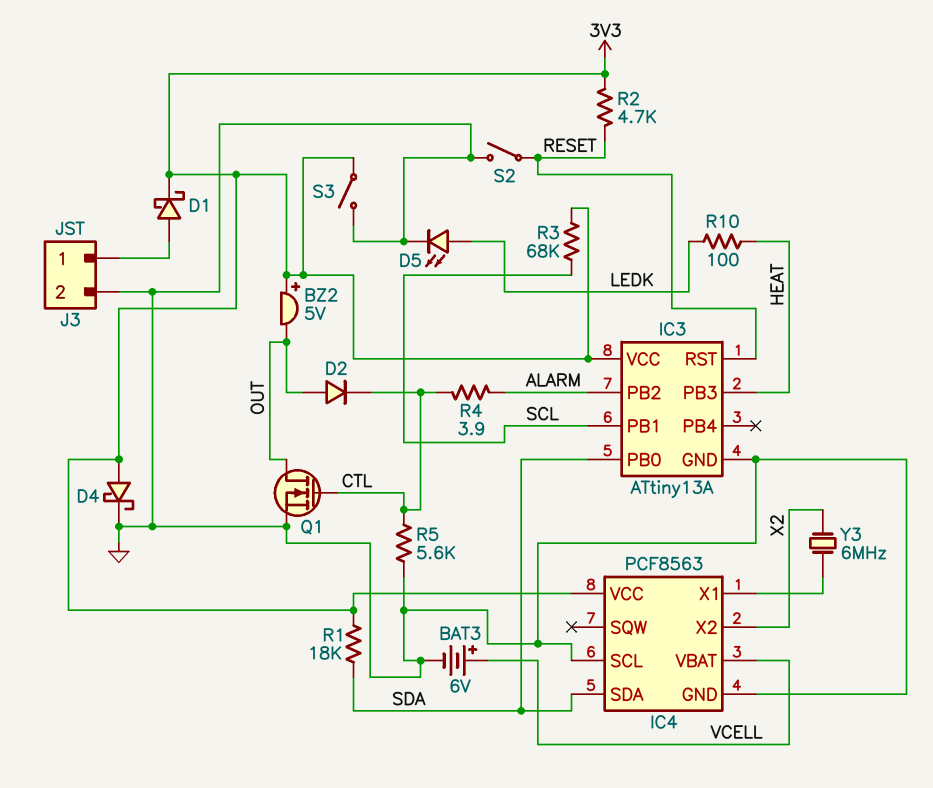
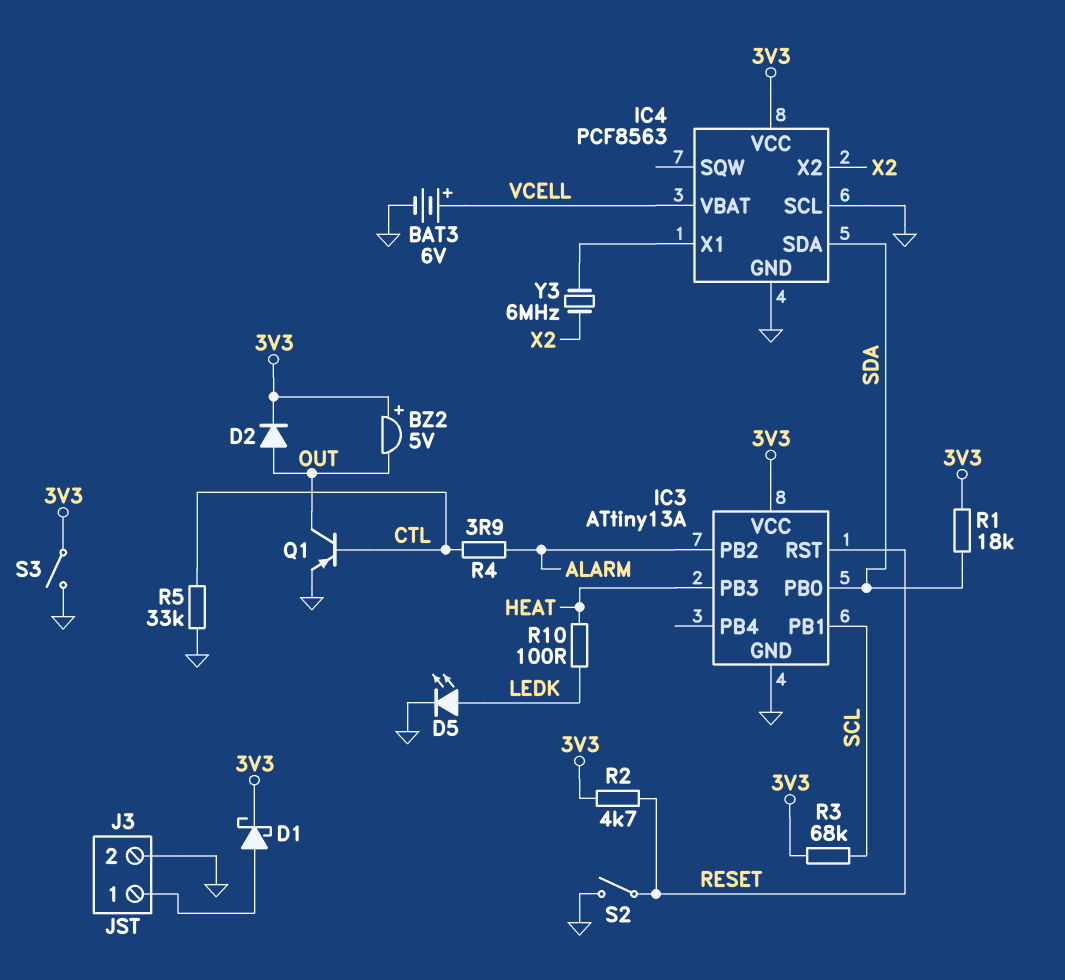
D2: diode (A OUT, K CTL) -> diode (A OUT, K 3V3)
D4: schottky (A 3V3, K GND) -> none
Q1: NMOS (G CTL, D OUT, S GND) -> PNP (B CTL, C OUT, E GND)
R5: 5.6k (CTL, GND) -> 33k (CTL, GND)

